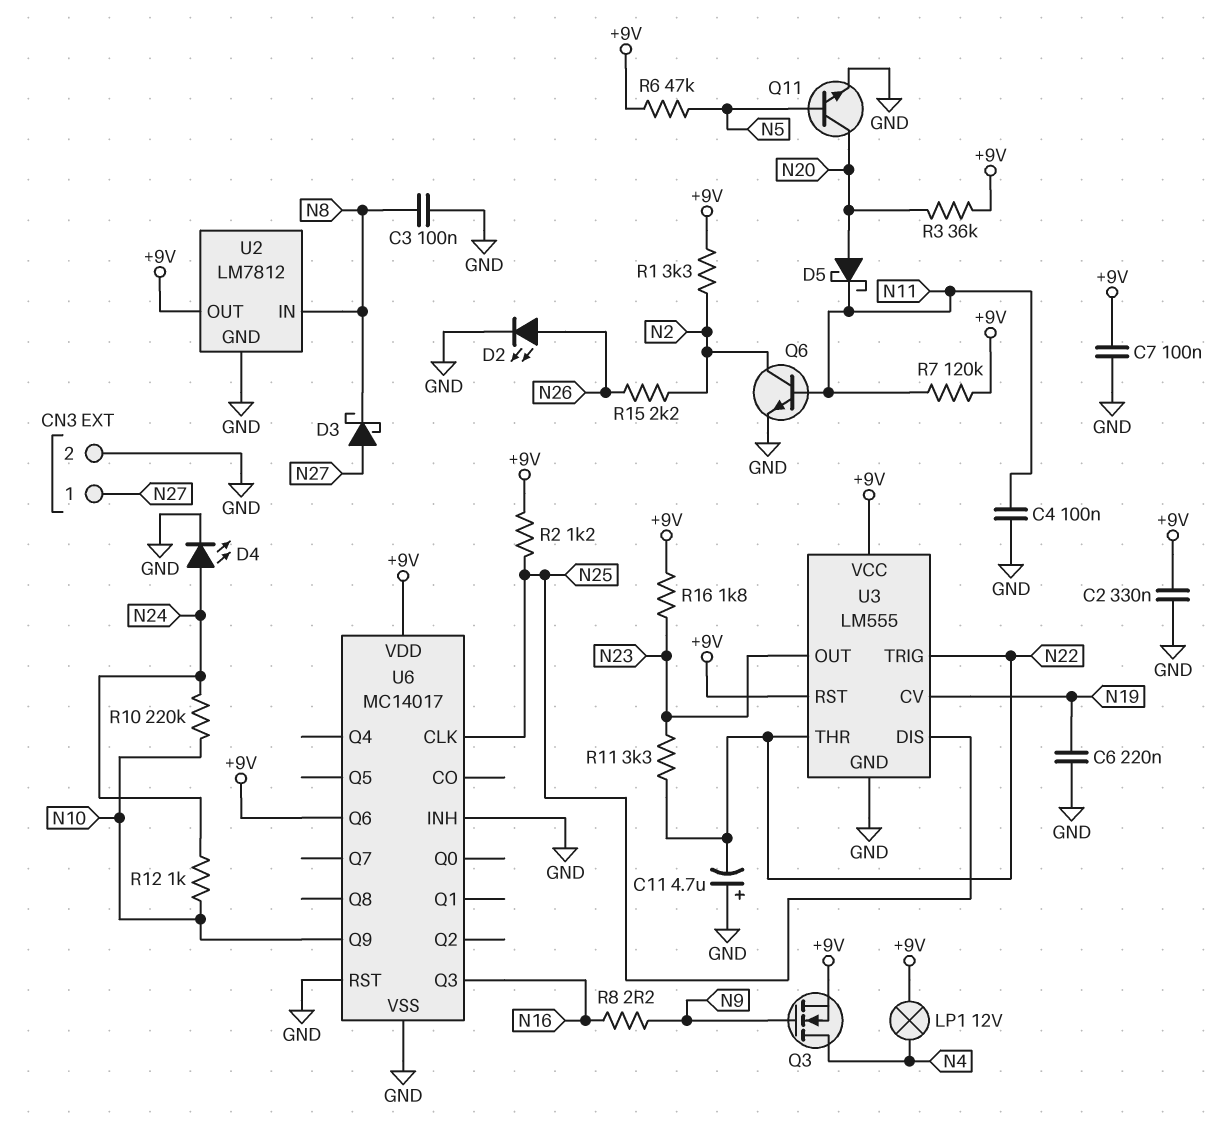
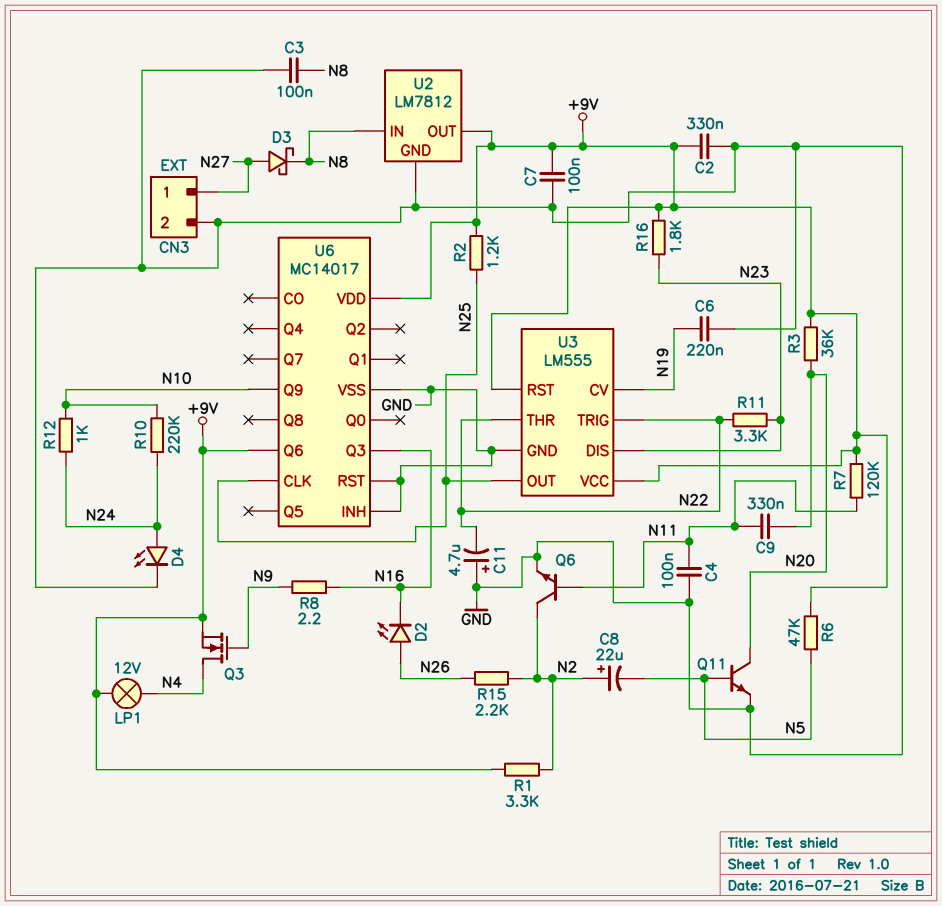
C8: none -> 22uF (plus N2, minus N5)
C9: none -> 330nF (N11, N20)
D2: LED (A N26, K GND) -> LED (A N26, K N16)
D5: schottky (A N20, K N11) -> none
U3 pin DIS: N25 -> N23
U3 pin OUT: N23 -> N25

